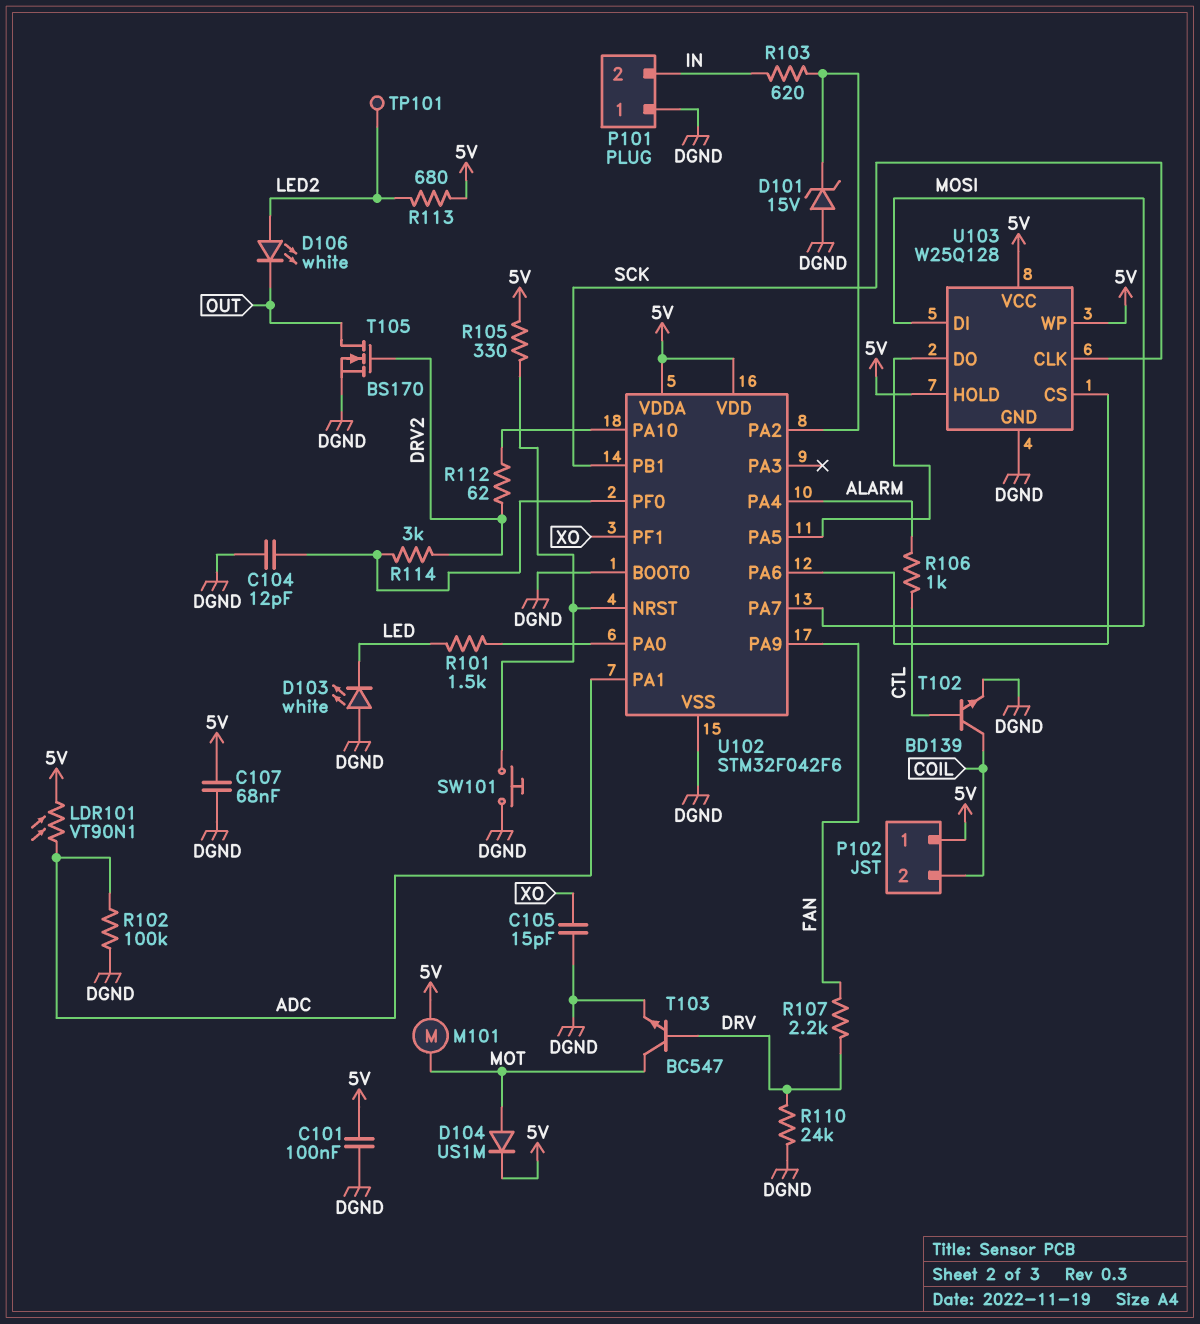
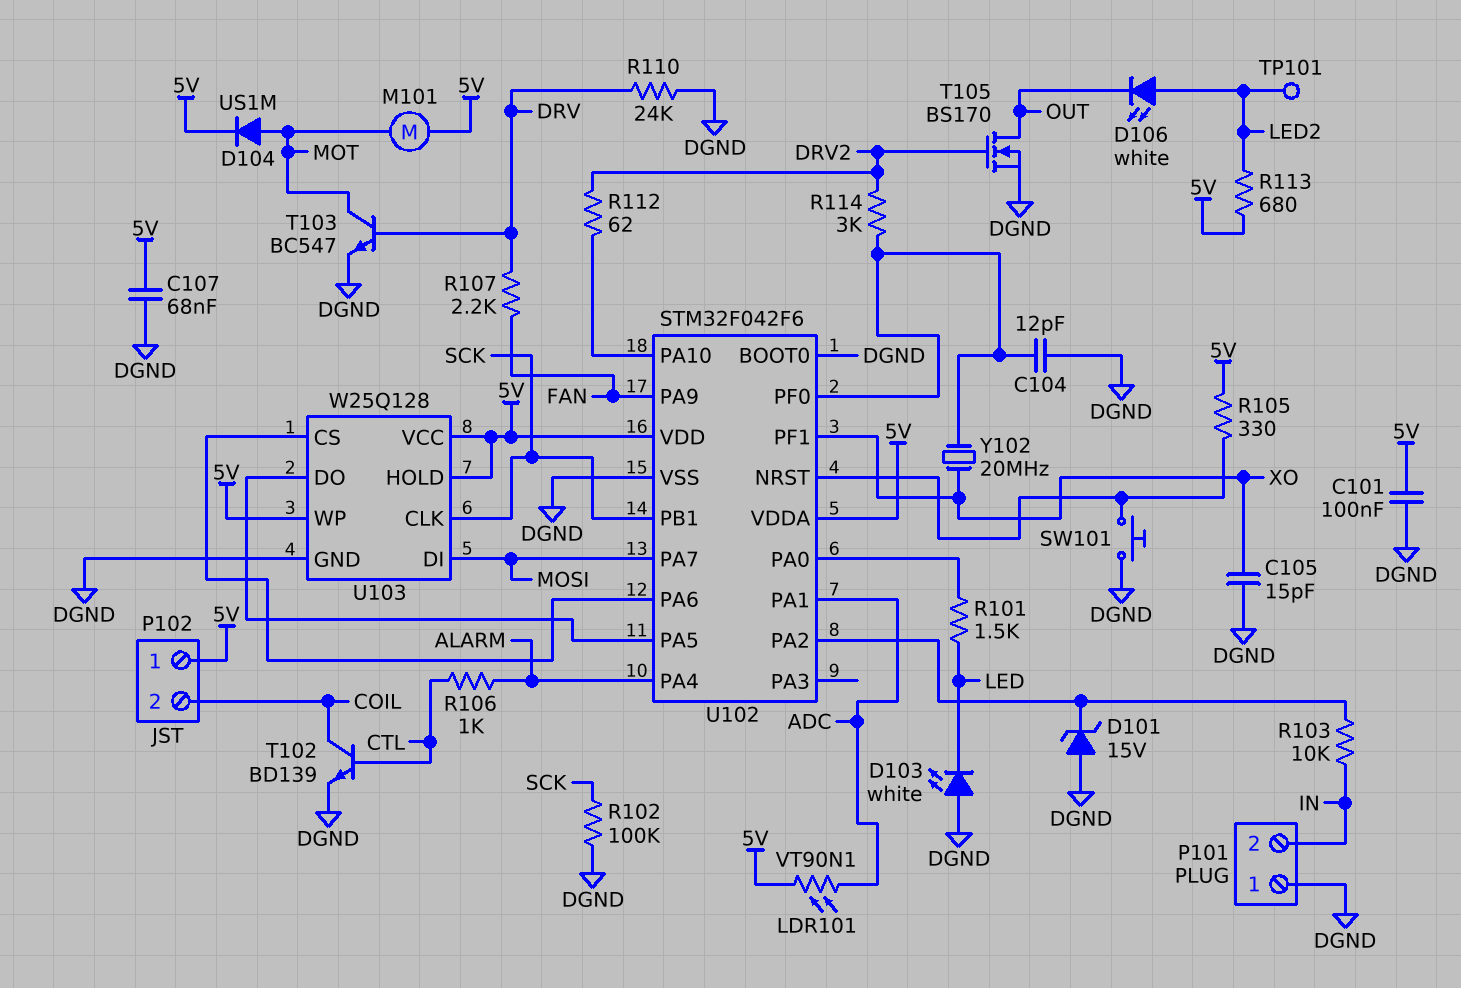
R102: 100k (ADC, DGND) -> 100k (DGND, SCK)
R103: 620 (IN, U102/PA2) -> 10k (IN, U102/PA2)
Y102: none -> 20MHz (U102/PF0, XO)

